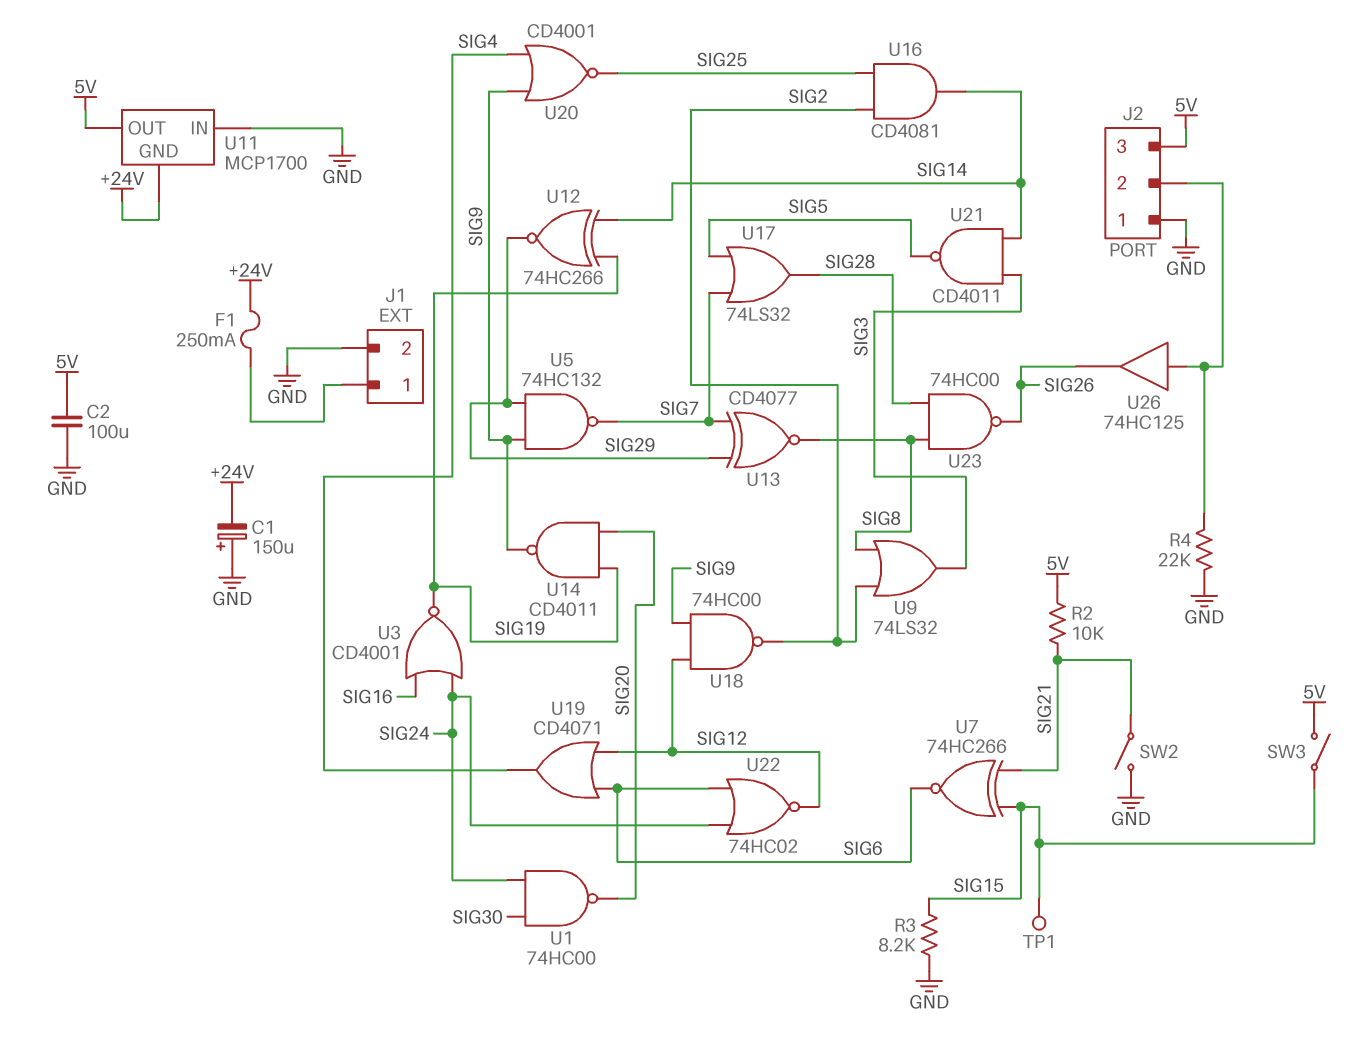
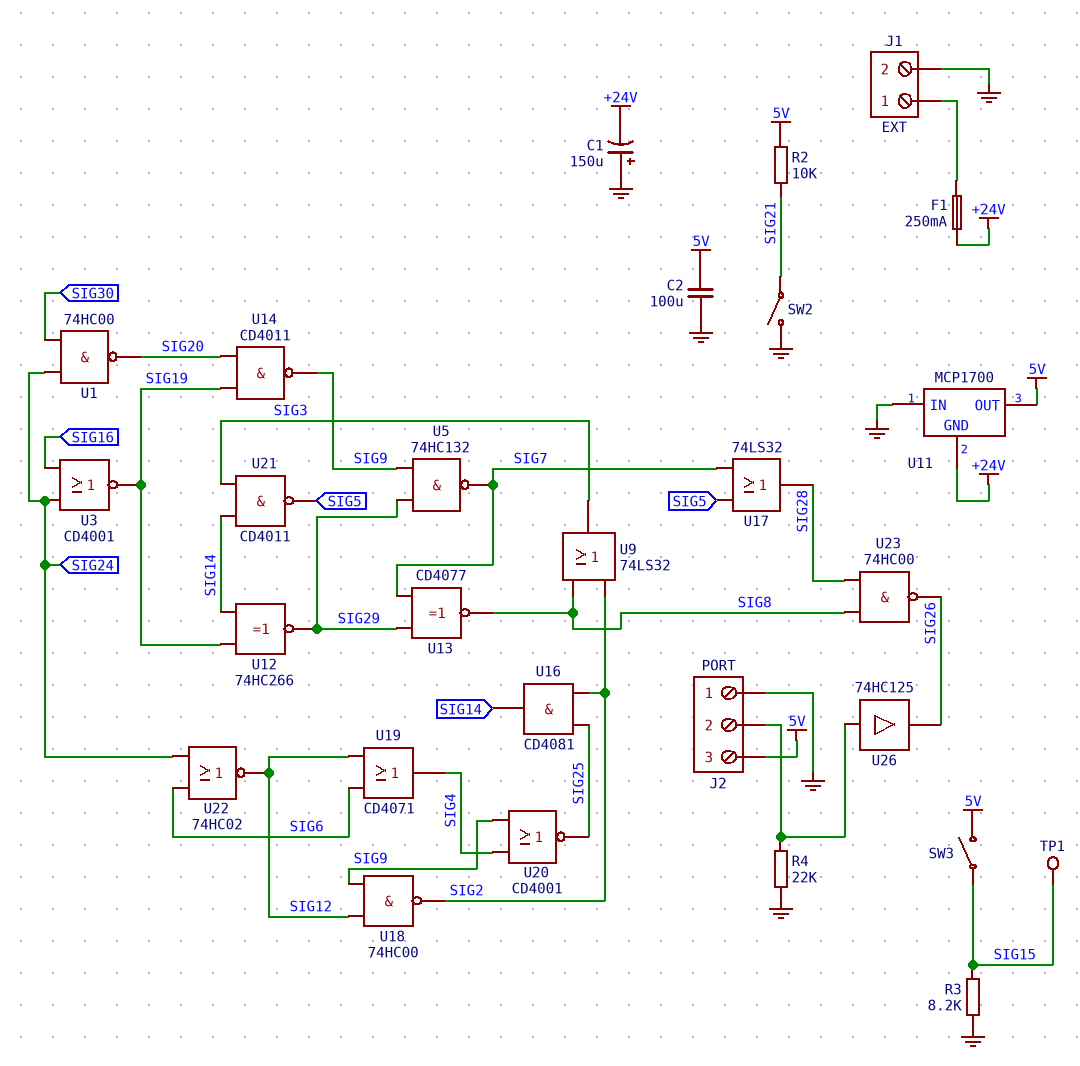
U7: XNOR 74HC266 (in SIG15, in SIG21, out SIG6) -> none

